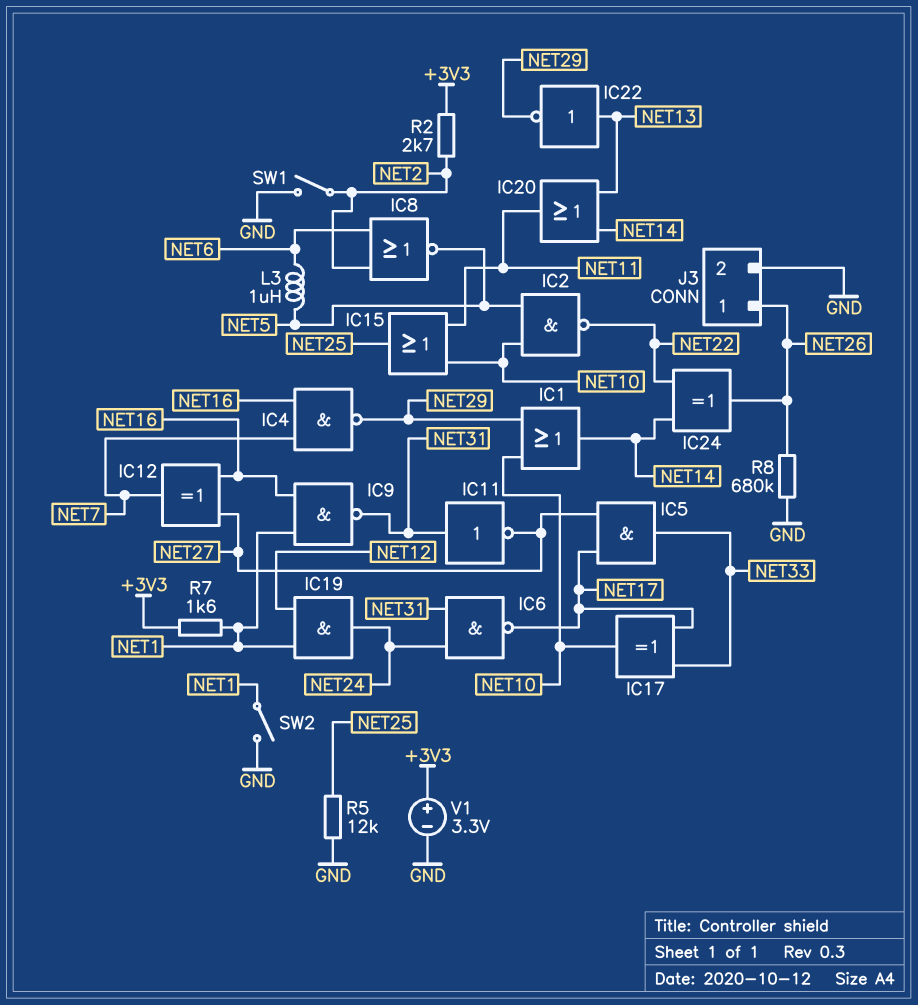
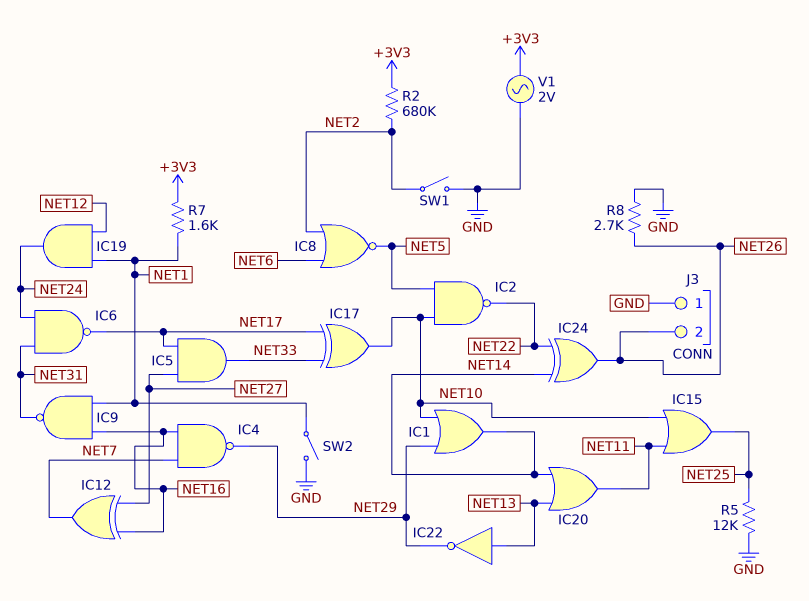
IC11: NOT (in NET31, out NET27) -> none
J3 pin 1: NET26 -> GND
J3 pin 2: GND -> NET26
L3: 1uH (NET5, NET6) -> none
R2: 2.7k (+3V3, NET2) -> 680k (+3V3, NET2)
R8: 680k (GND, NET26) -> 2.7k (GND, NET26)
V1: 3.3V (plus +3V3, minus GND) -> AC 2V (+3V3, GND)

